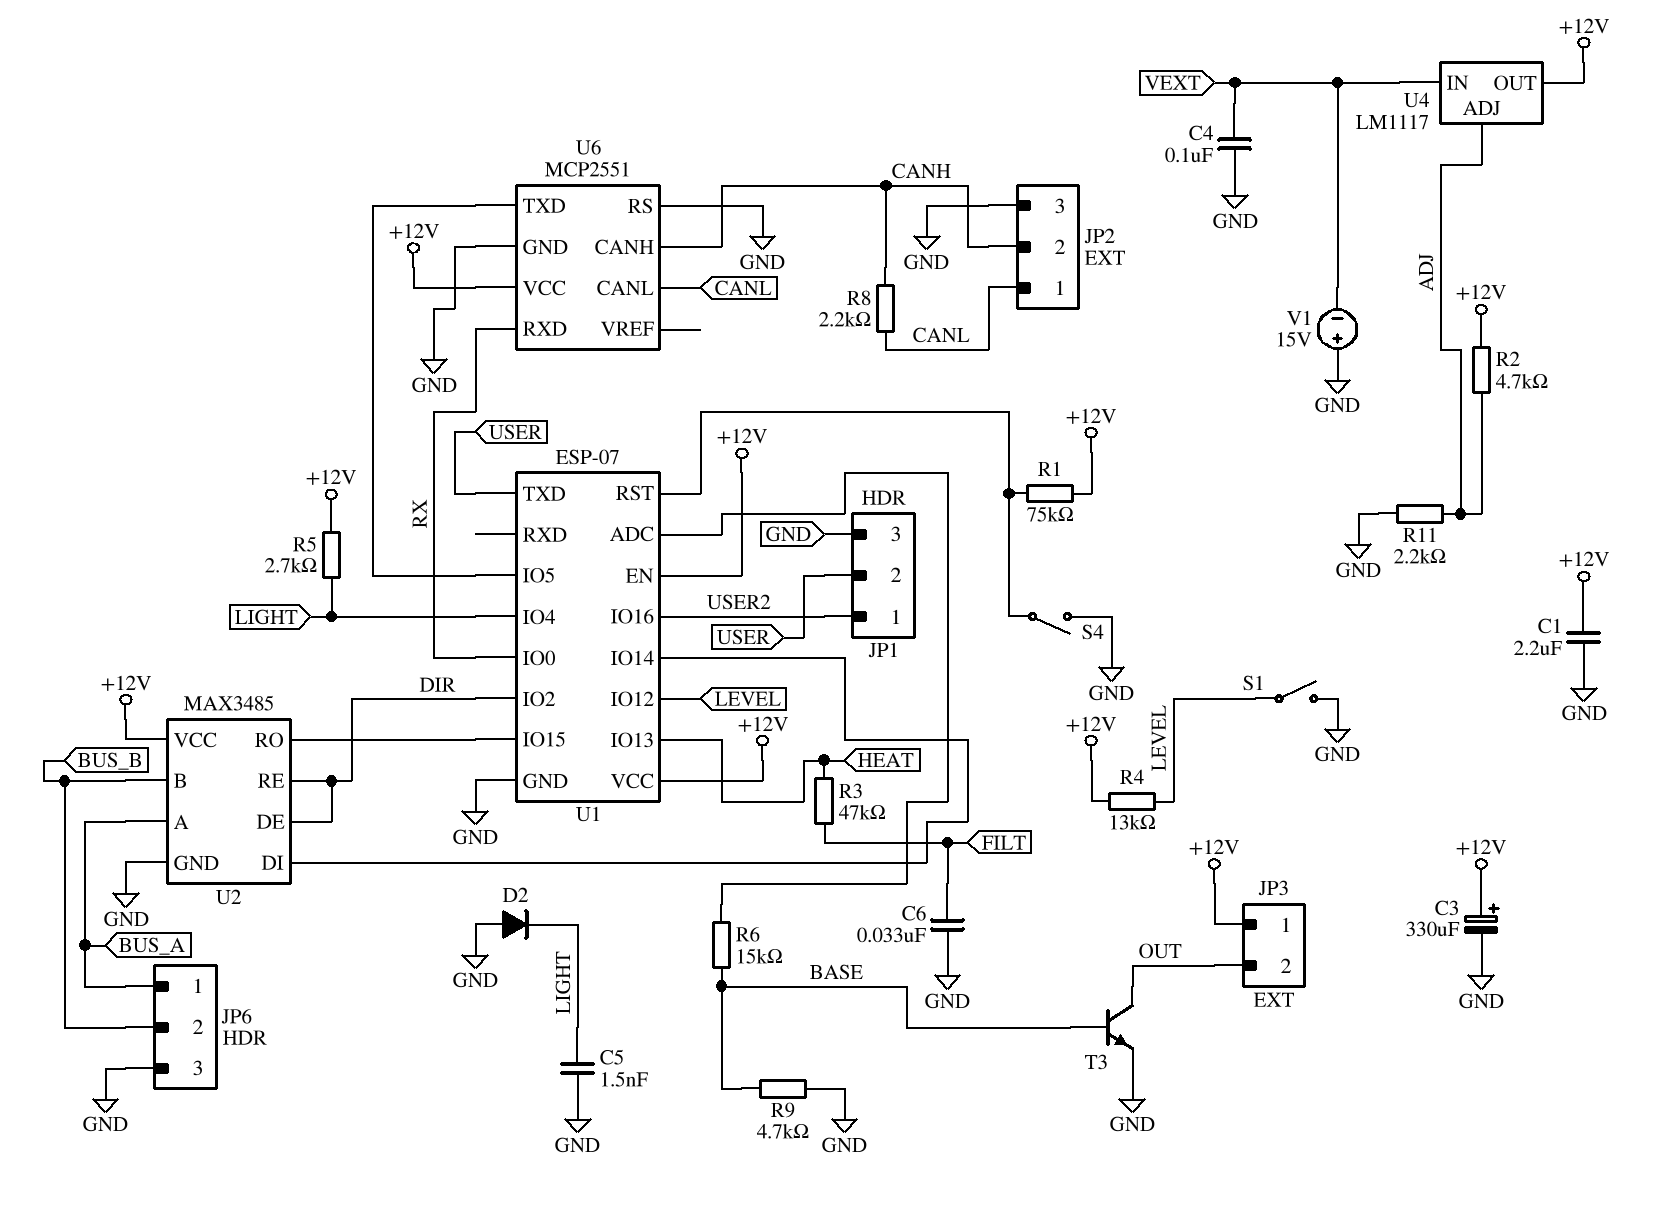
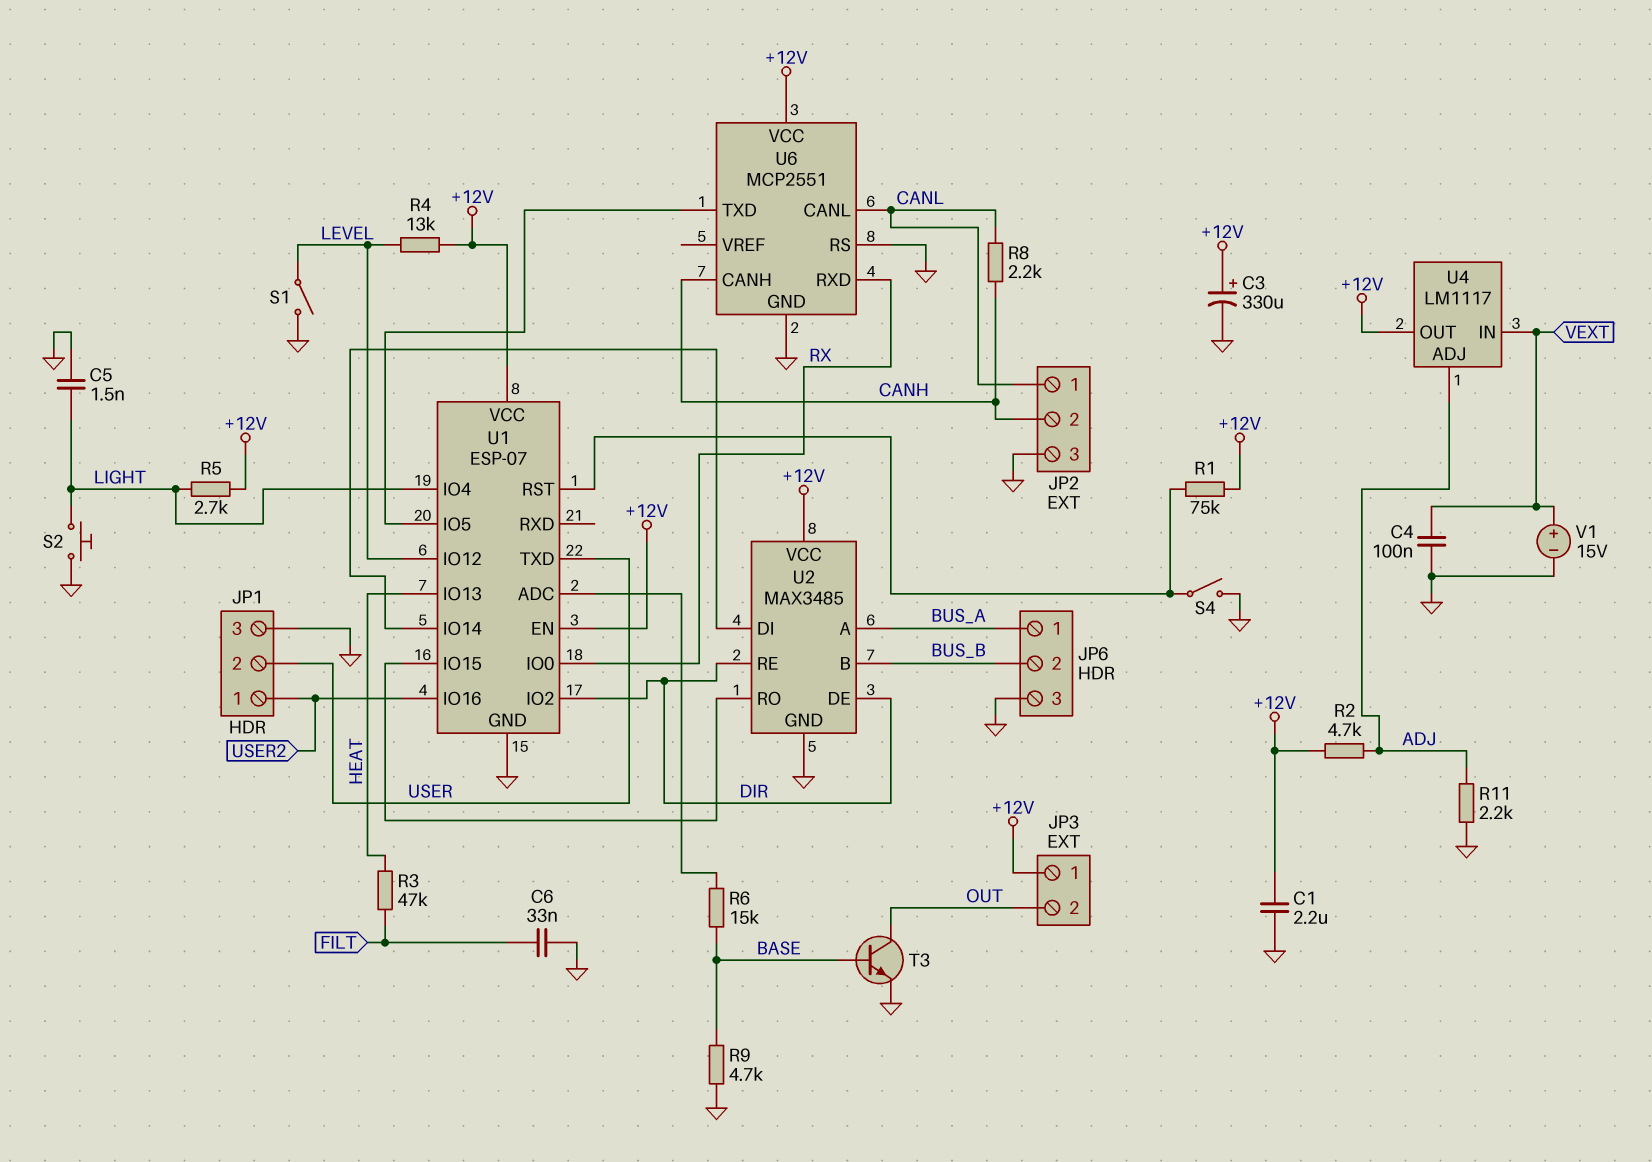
D2: diode (A GND, K LIGHT) -> none
S2: none -> button (GND, LIGHT)
V1: 15V (plus GND, minus VEXT) -> 15V (plus VEXT, minus GND)

